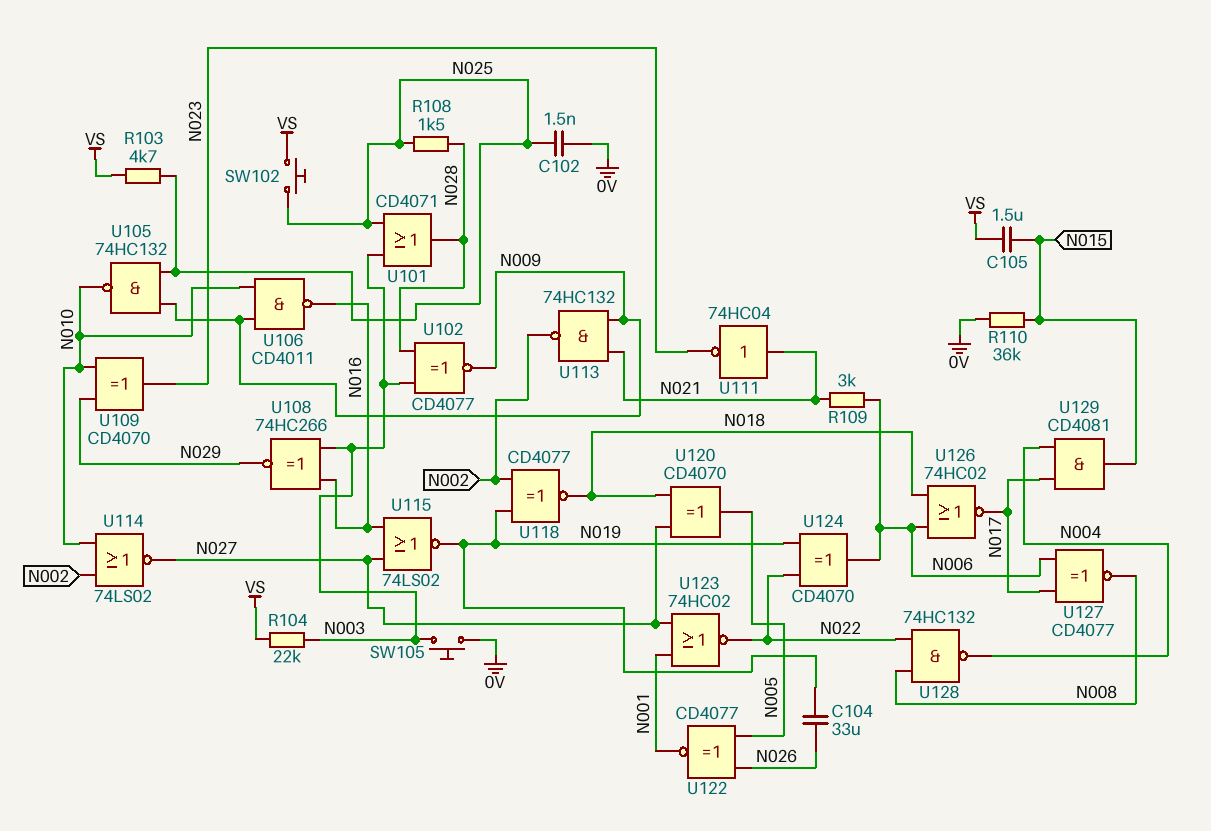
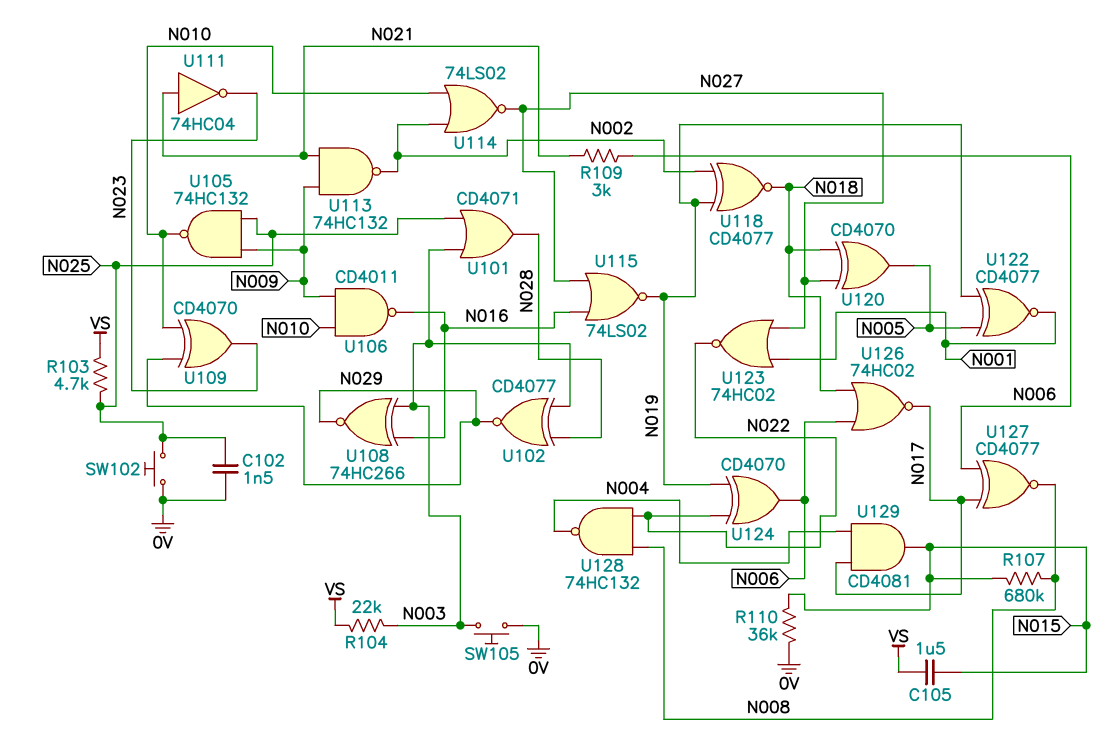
C104: 33uF (N019, N026) -> none
R107: none -> 680k (N008, N015)
R108: 1.5k (N025, N028) -> none
SW102: button (N025, VS) -> button (0V, N025)
U102: XNOR CD4077 (in N003, in N028, out N009) -> XNOR CD4077 (in N003, in N028, out N029)
U122: XNOR CD4077 (in N005, in N026, out N001) -> XNOR CD4077 (in N005, in N019, out N001)

